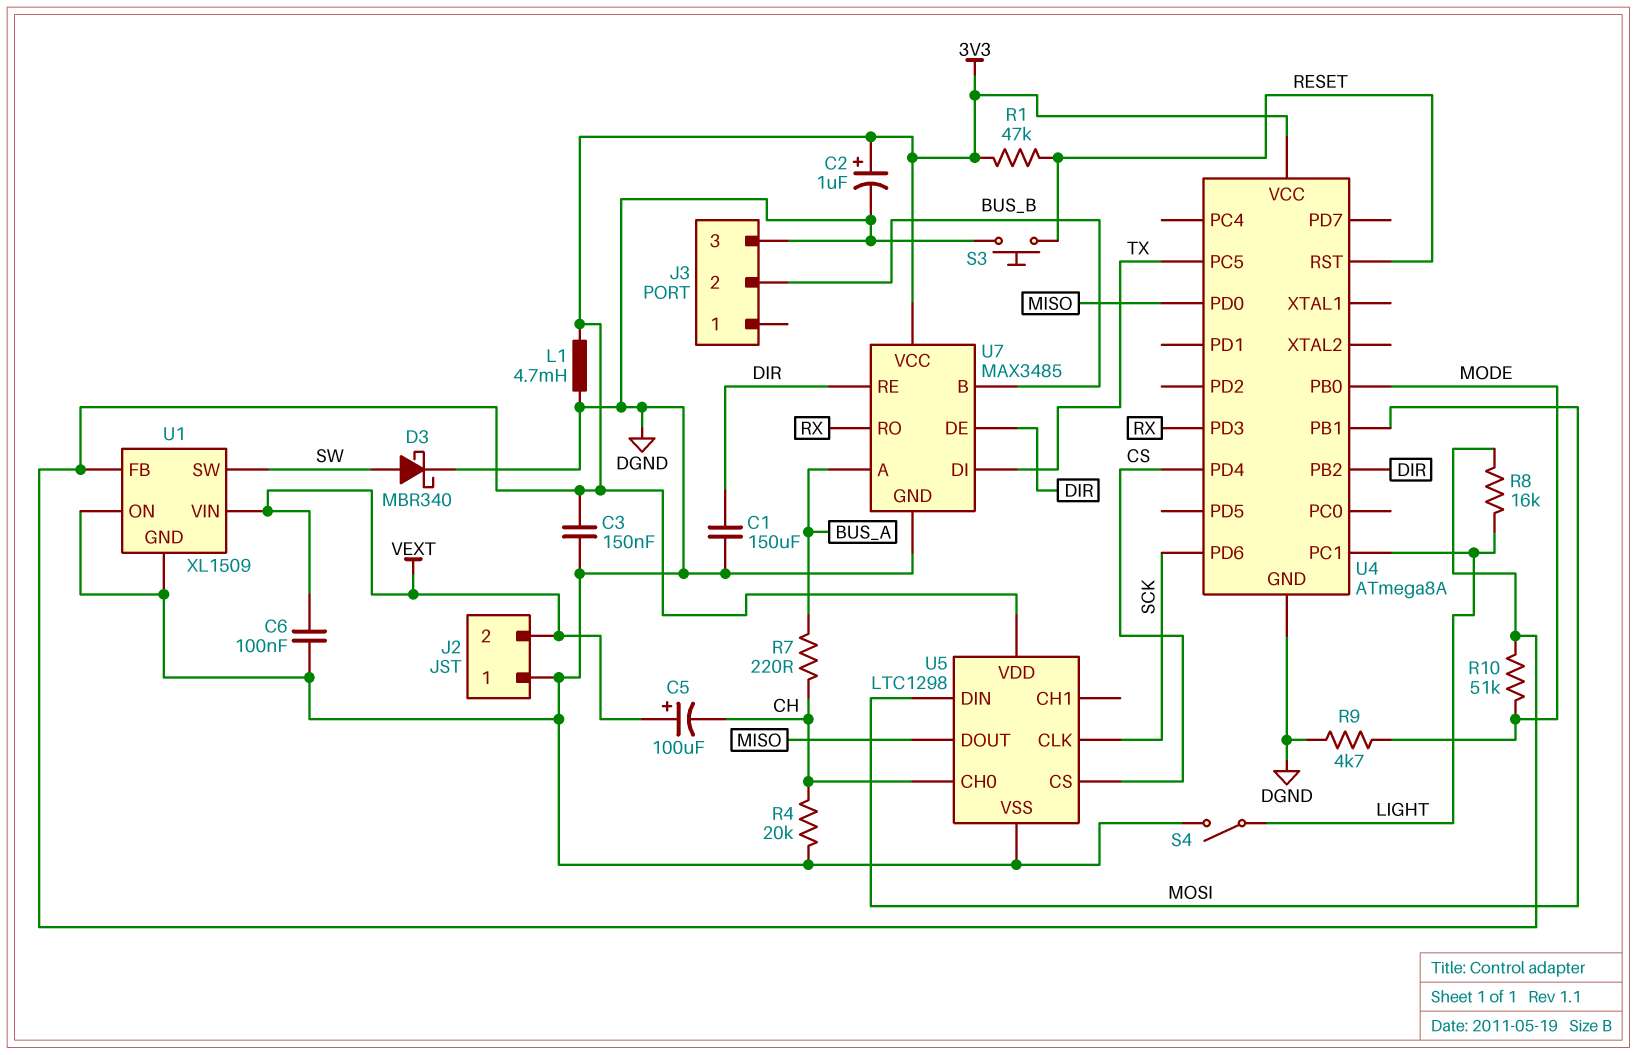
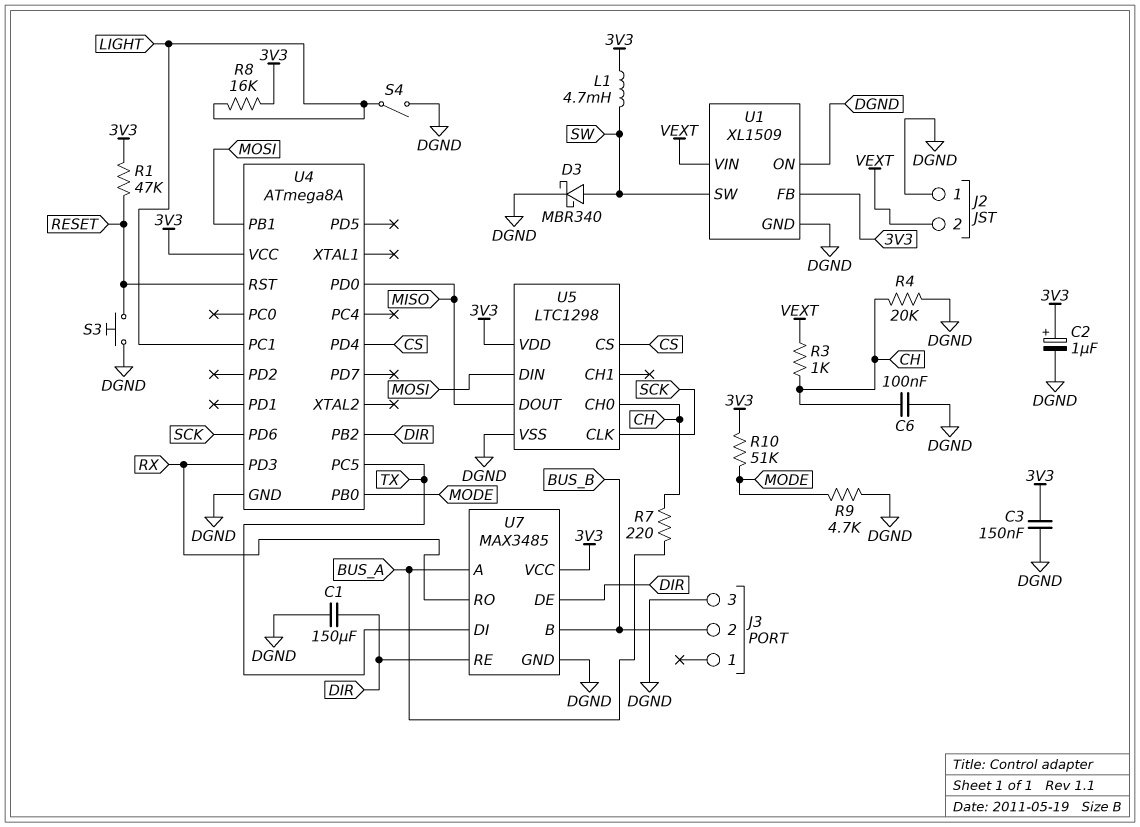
C5: 100uF (plus VEXT, minus CH) -> none
C6: 100nF (DGND, VEXT) -> 100nF (CH, DGND)
L1: 4.7mH (3V3, DGND) -> 4.7mH (3V3, SW)
R3: none -> 1k (CH, VEXT)

